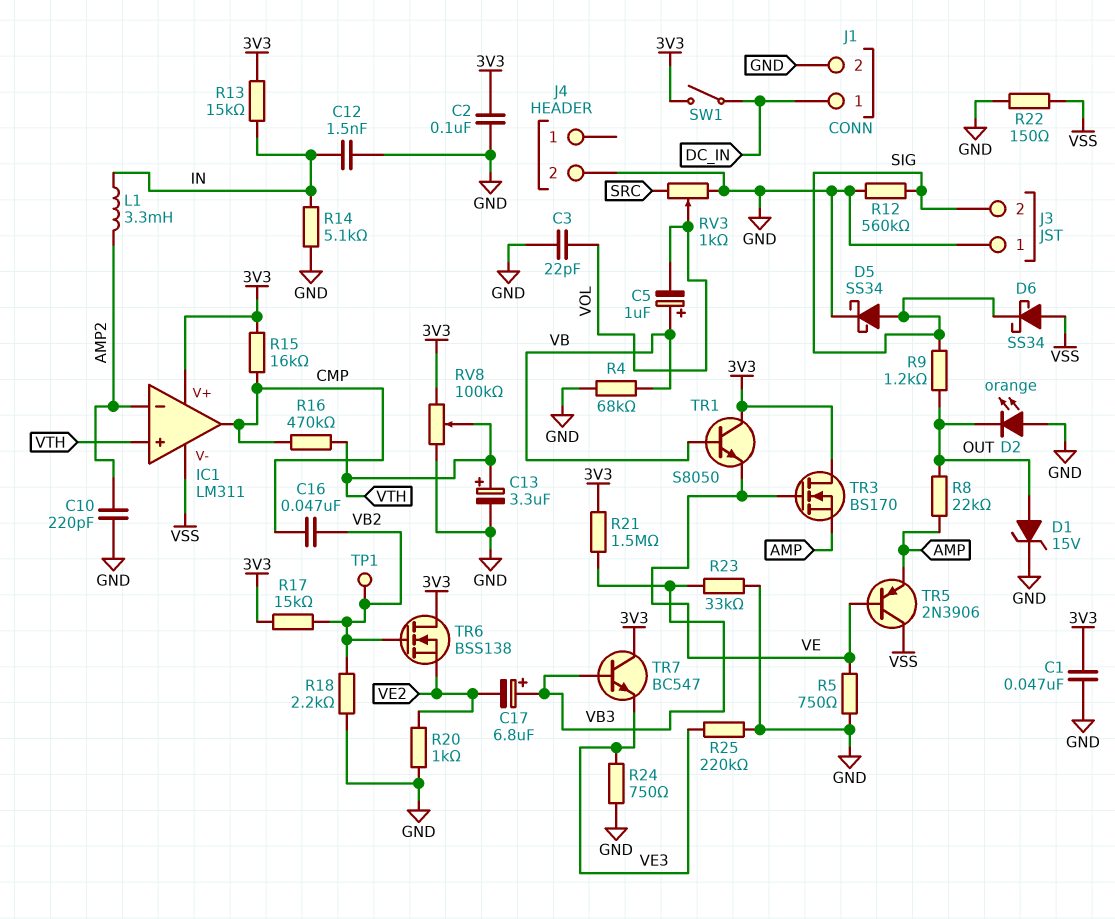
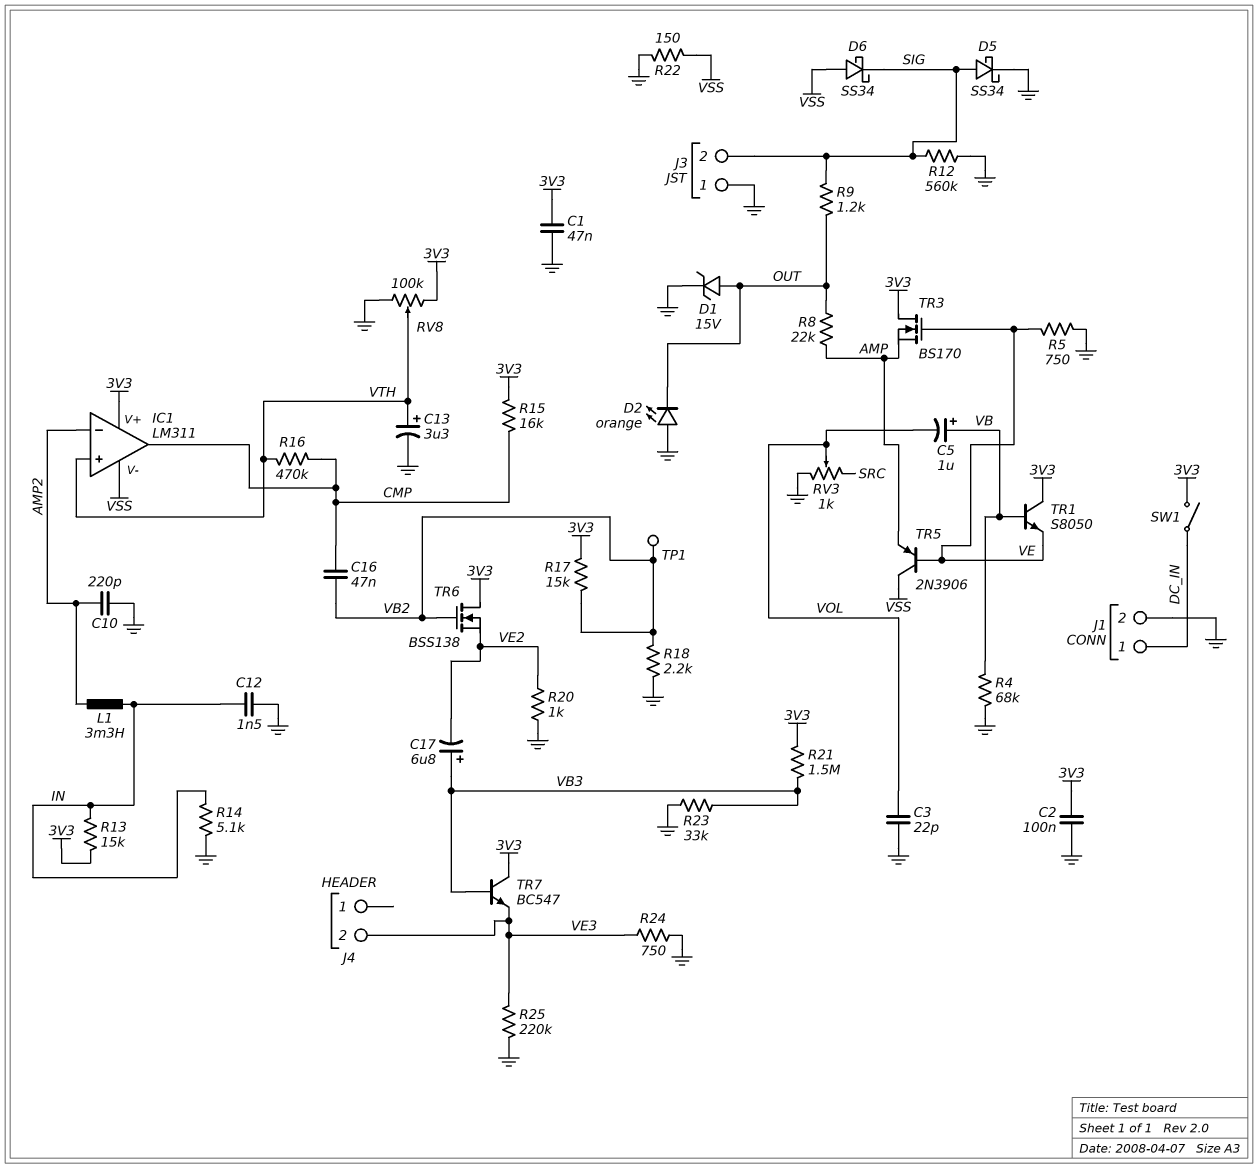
J4 pin 2: GND -> VE3

